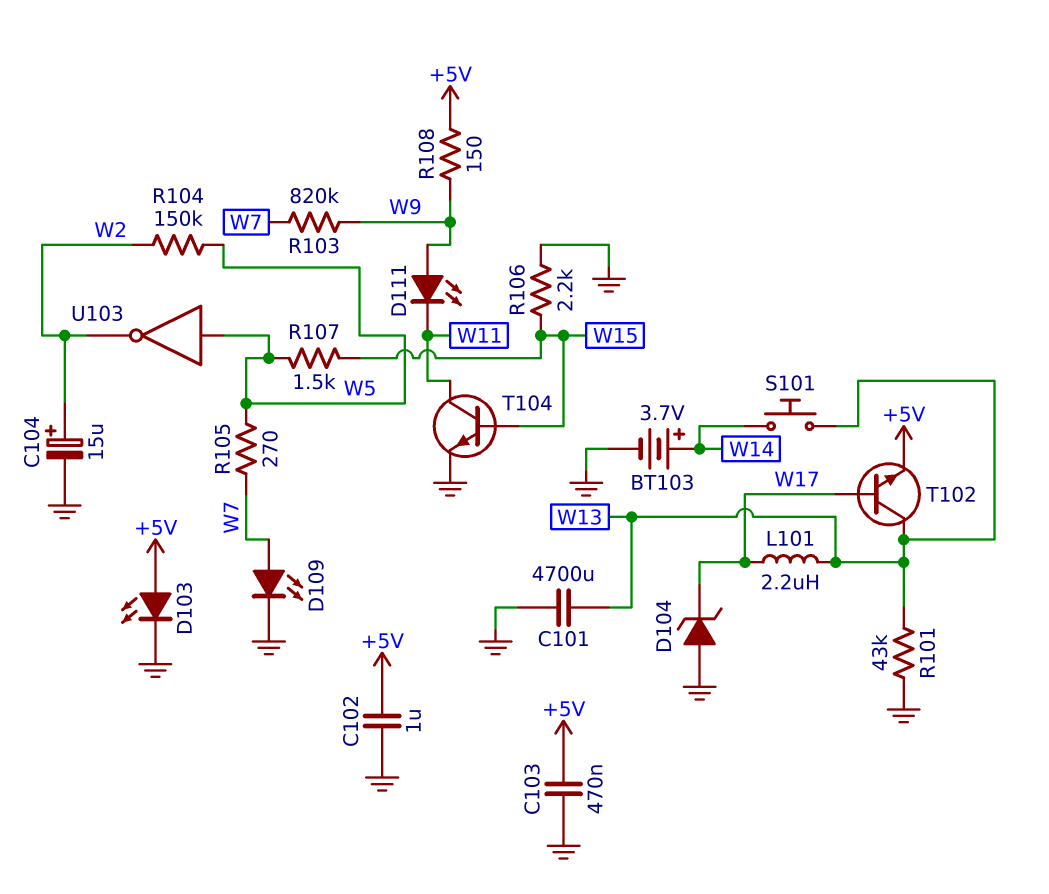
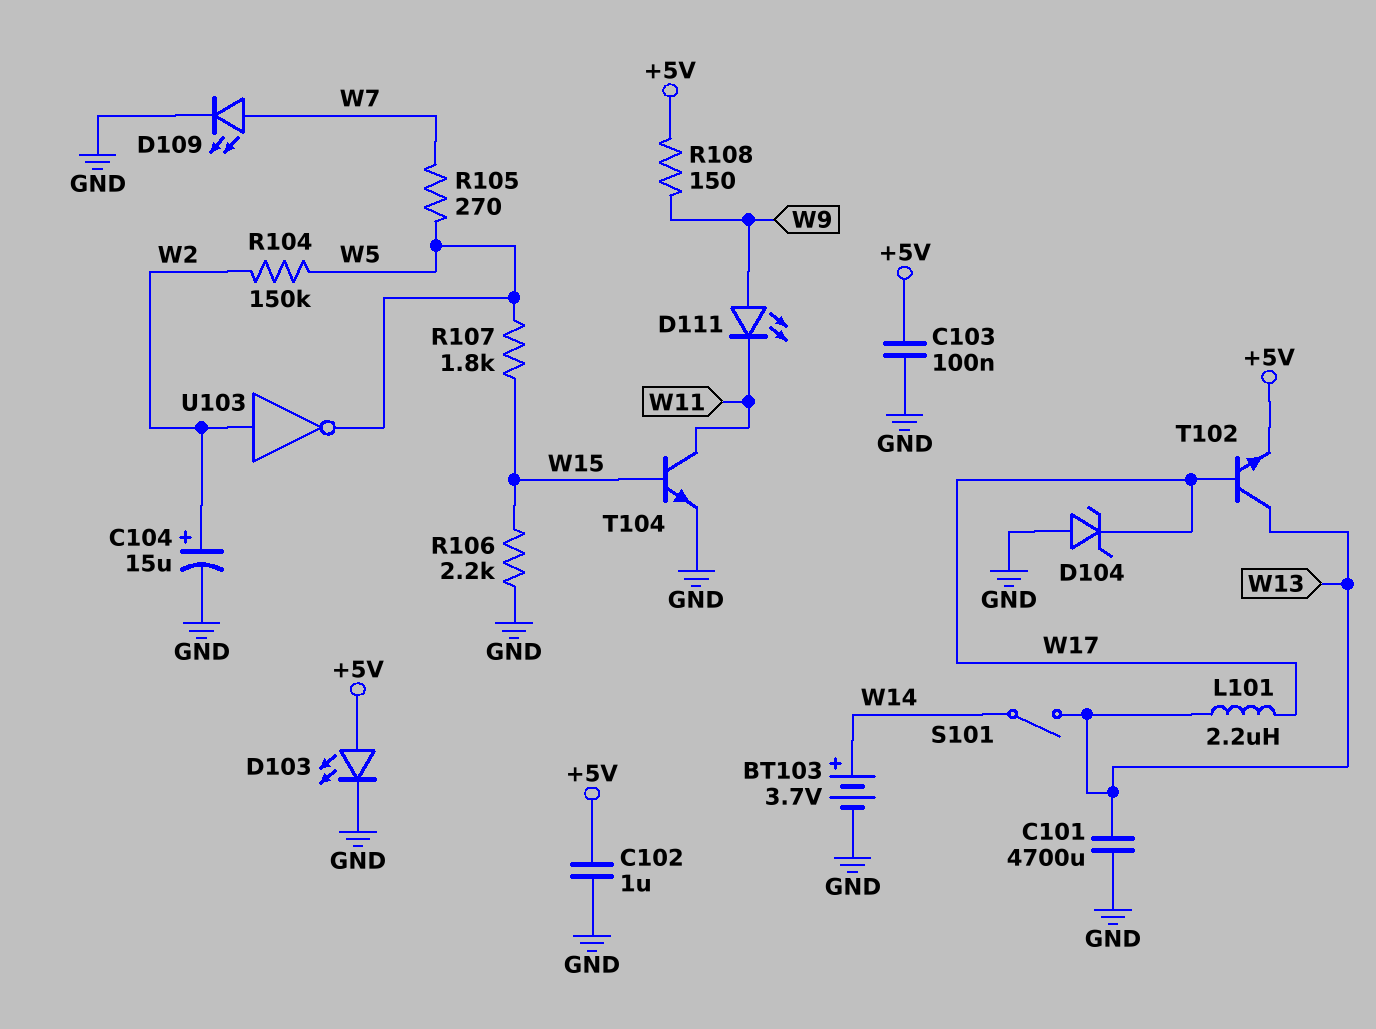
C103: 470nF (+5V, GND) -> 100nF (+5V, GND)
R101: 43k (GND, W13) -> none
R103: 820k (W7, W9) -> none
R107: 1.5k (W5, W15) -> 1.8k (W5, W15)
S101: button (W13, W14) -> switch (W13, W14)
U103: NOT (in W5, out W2) -> NOT (in W2, out W5)

